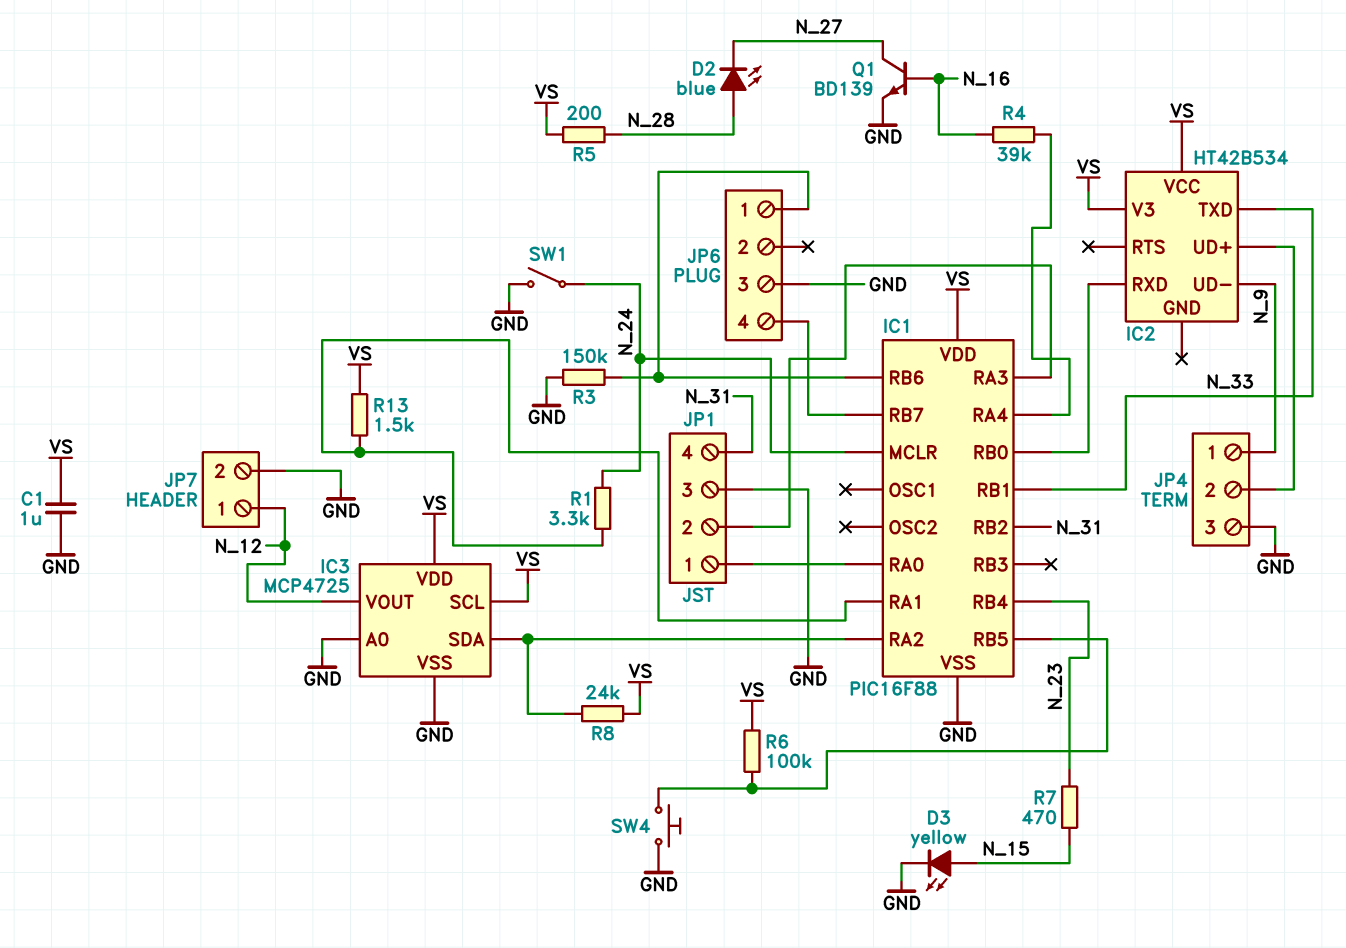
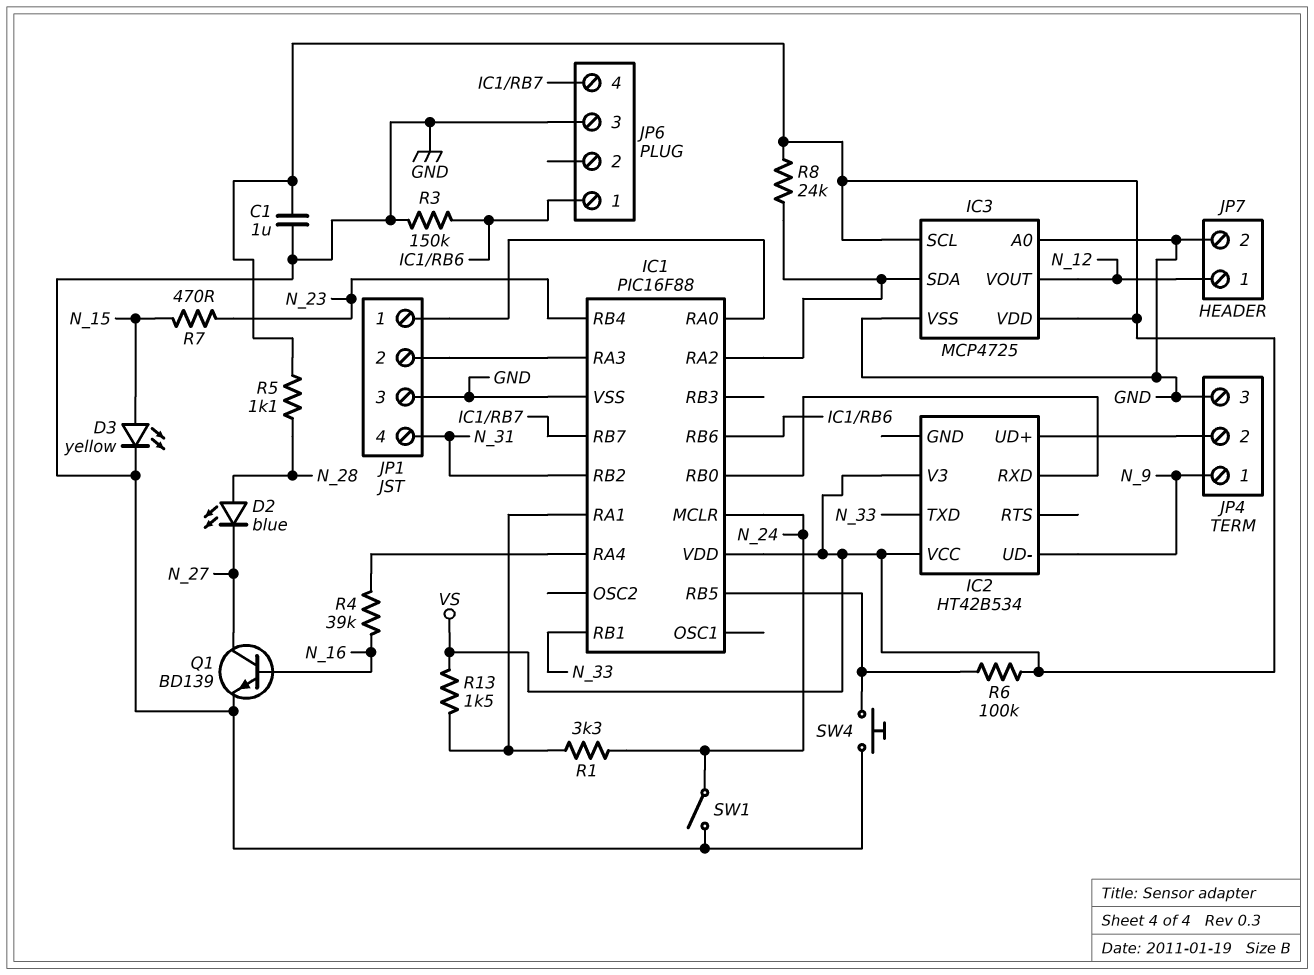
R5: 200 (N_28, VS) -> 1.1k (N_28, VS)

